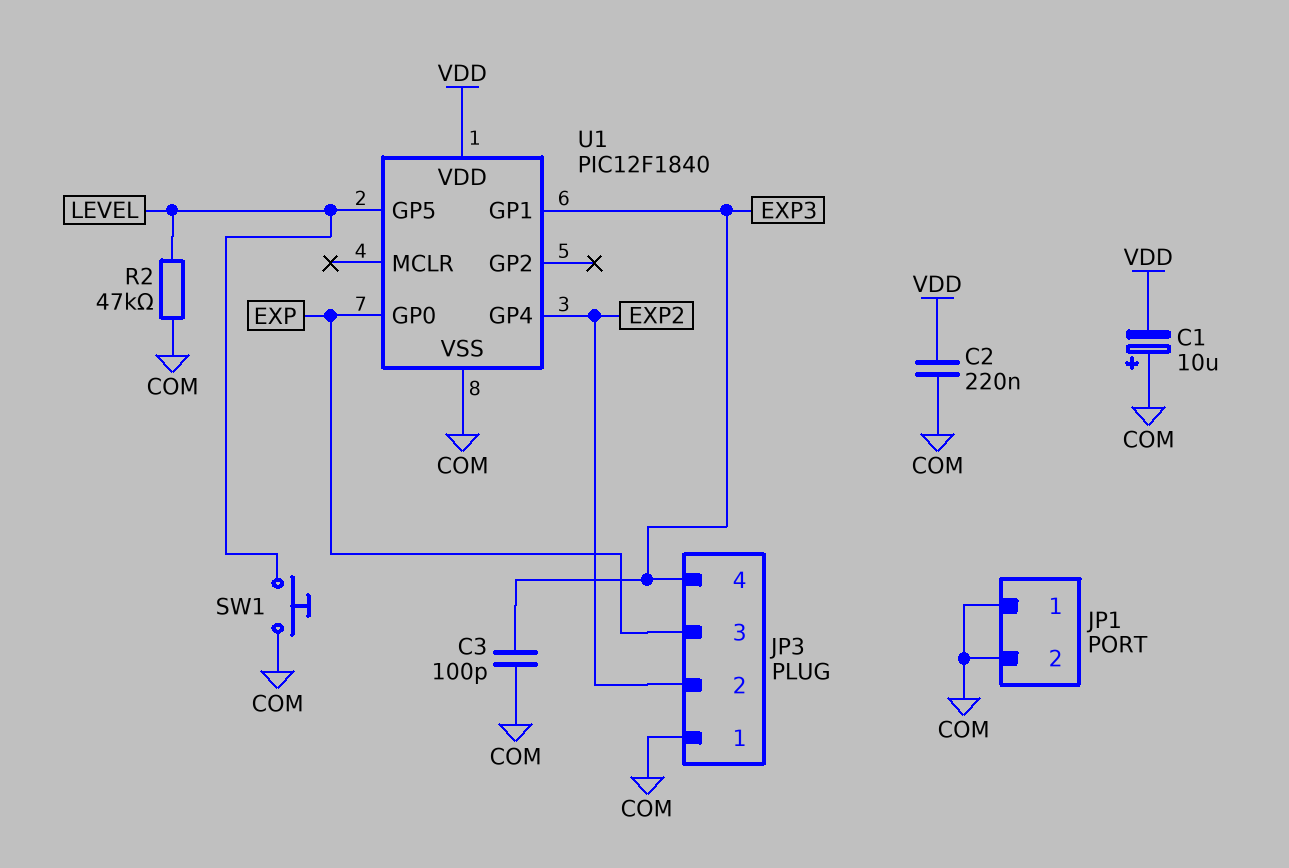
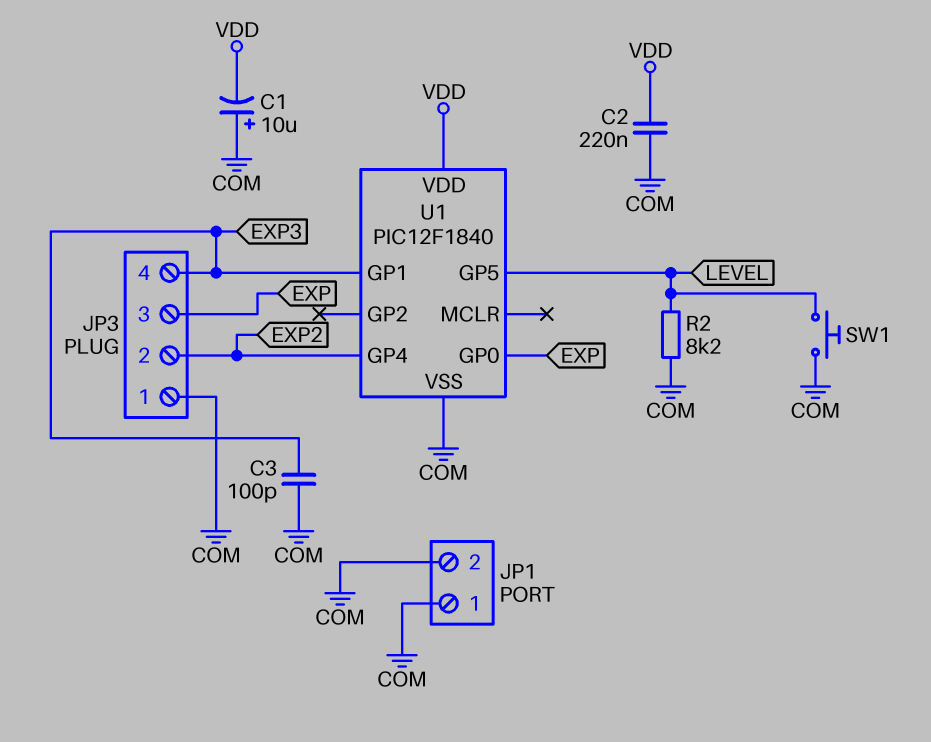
R2: 47k (COM, LEVEL) -> 8.2k (COM, LEVEL)

